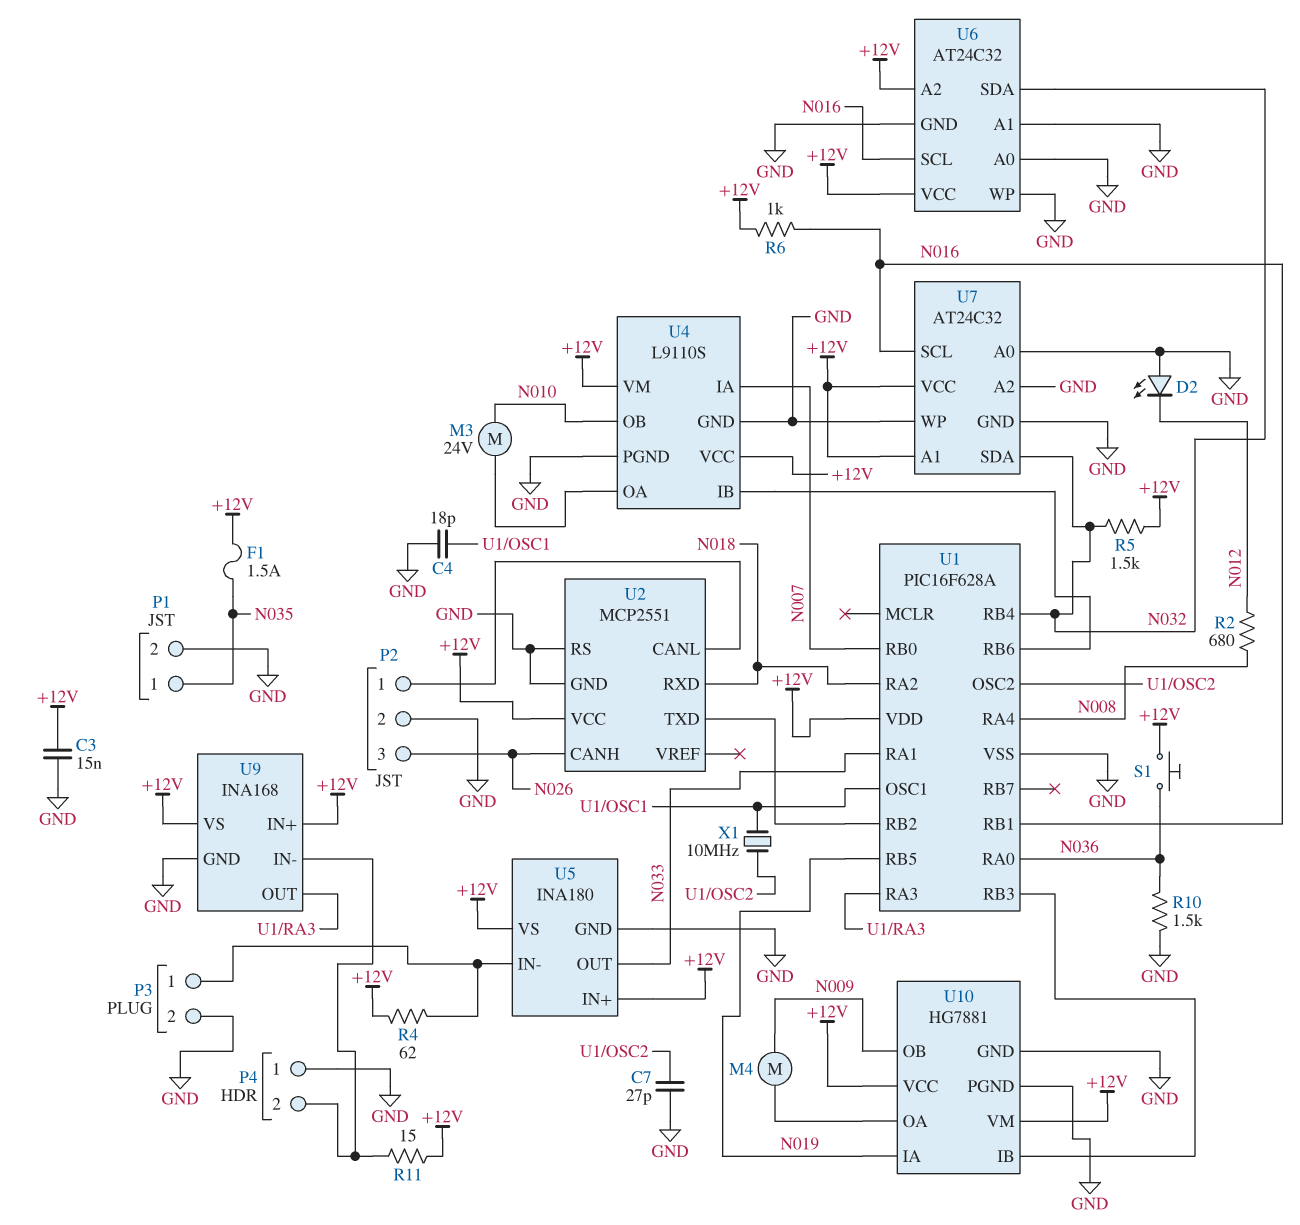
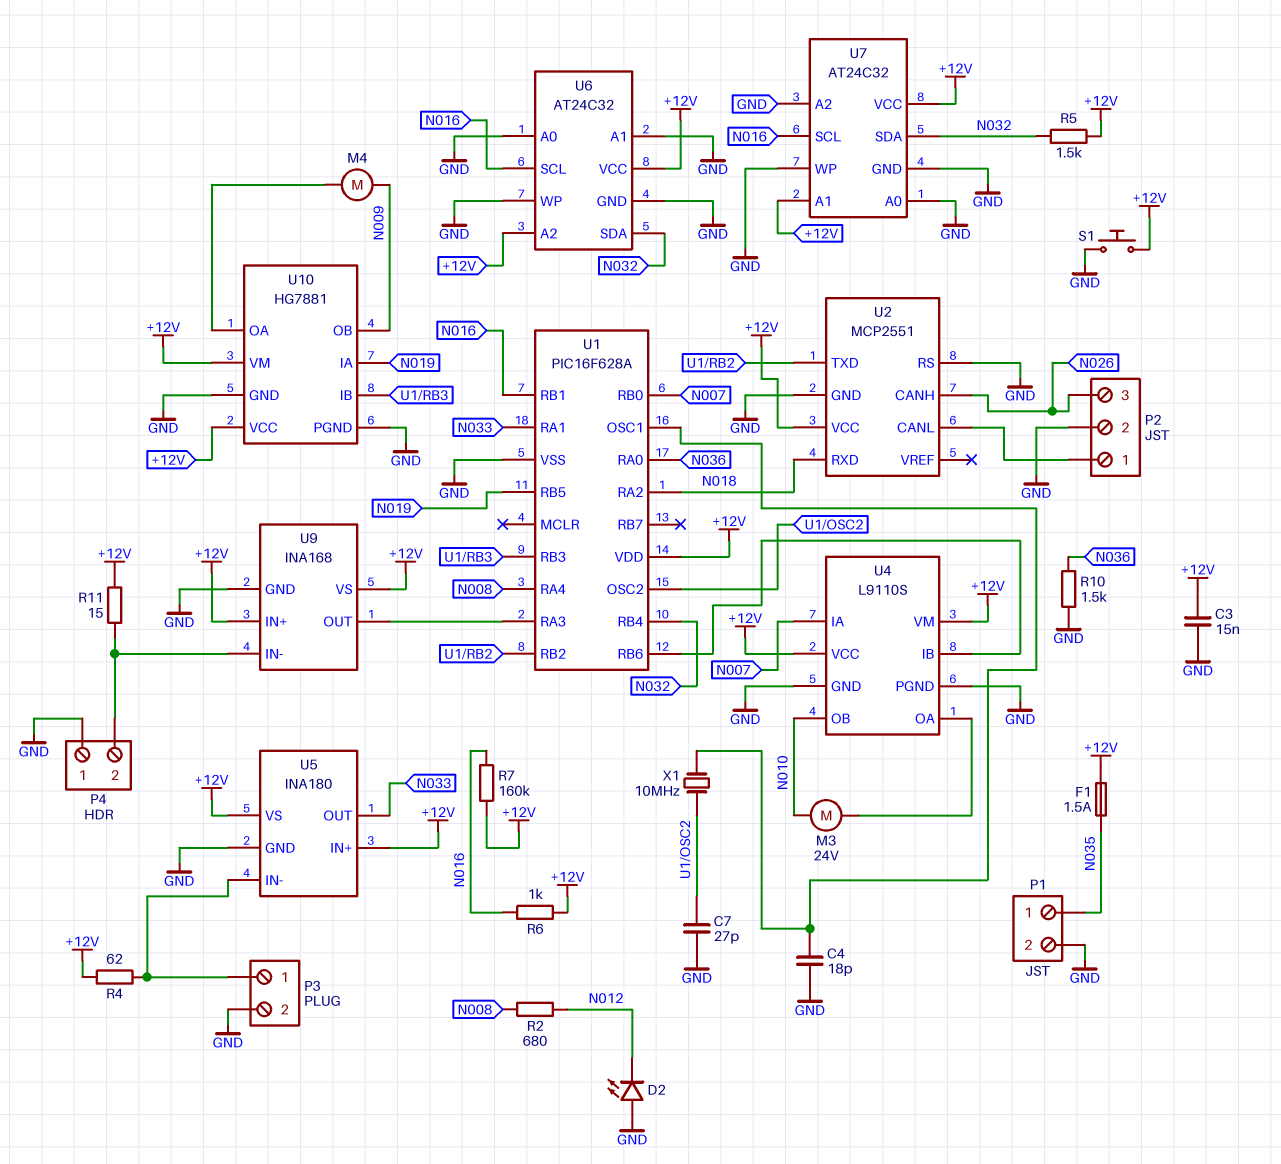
R7: none -> 160k (+12V, N016)
S1: button (+12V, N036) -> button (+12V, GND)

